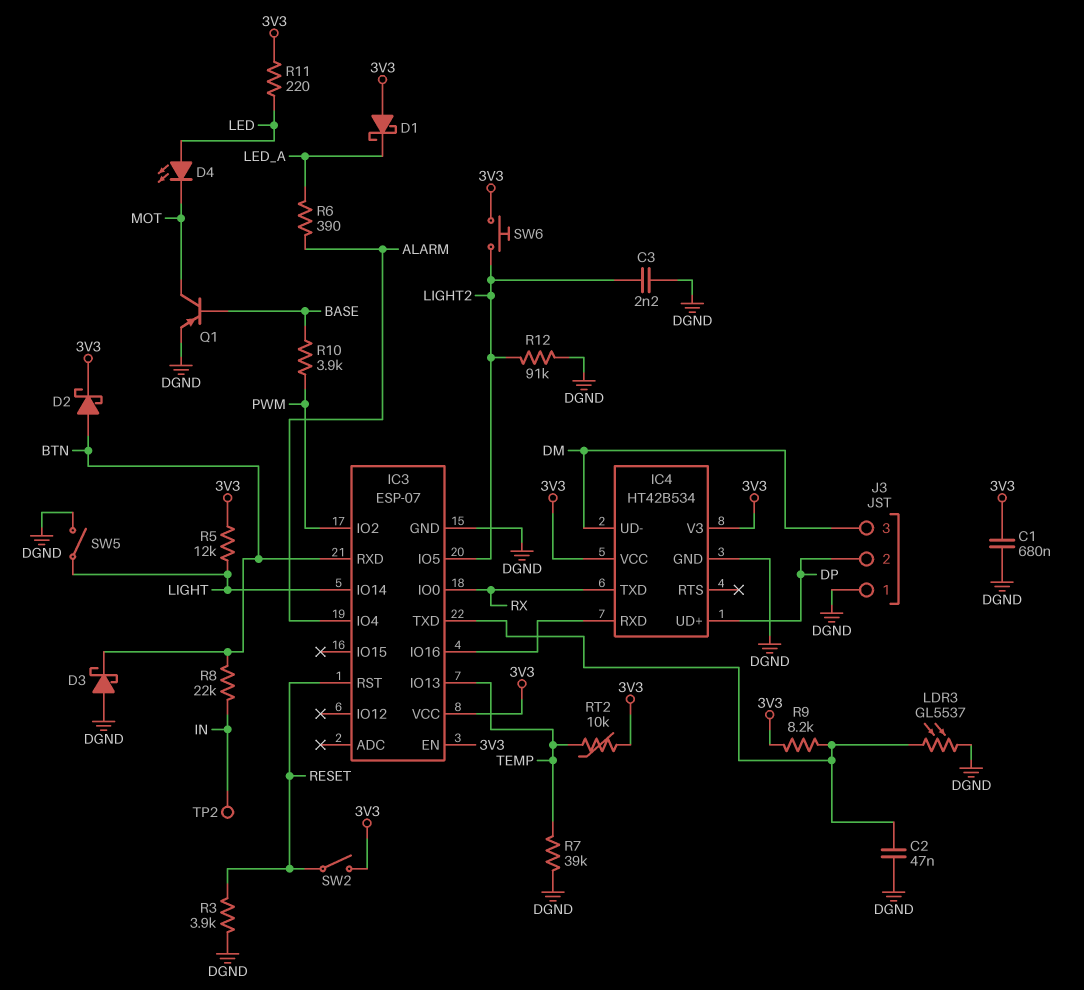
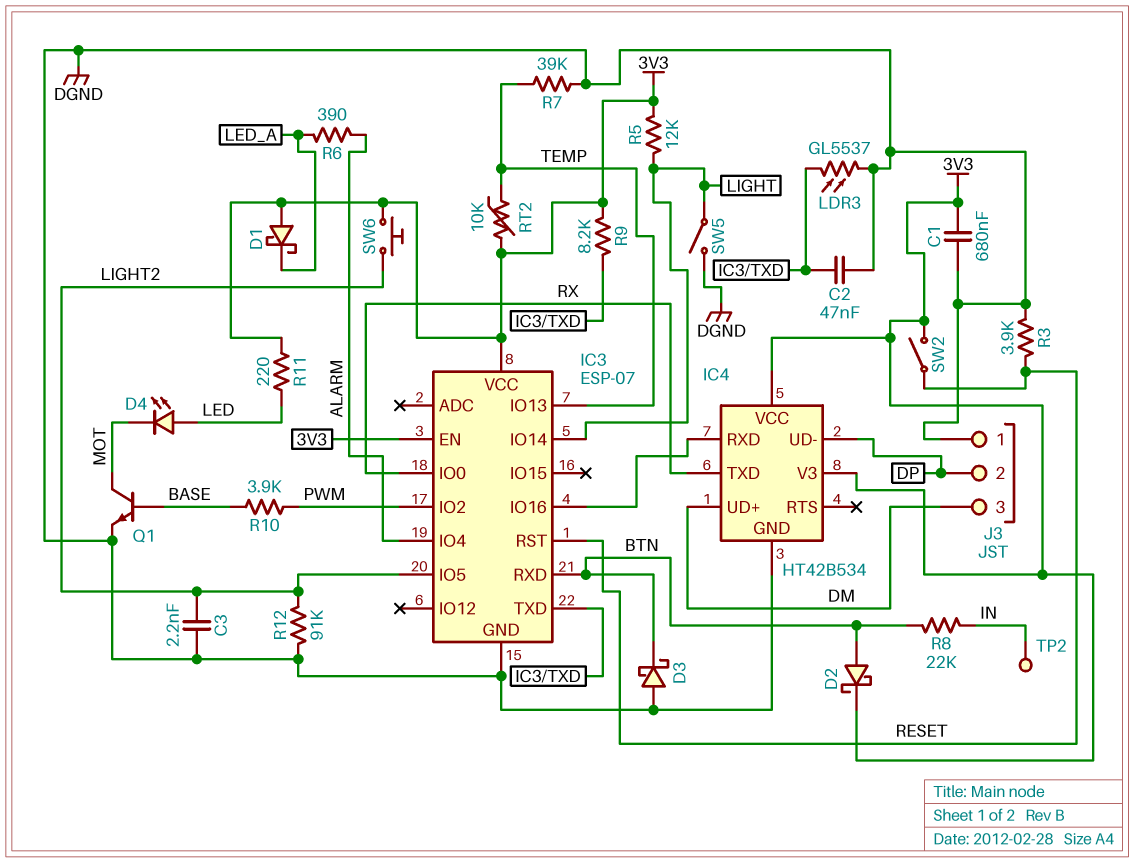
IC4 pin UD+: DP -> DM
IC4 pin UD-: DM -> DP
Q1: PNP (B BASE, C MOT, E DGND) -> NPN (B BASE, C MOT, E DGND)

